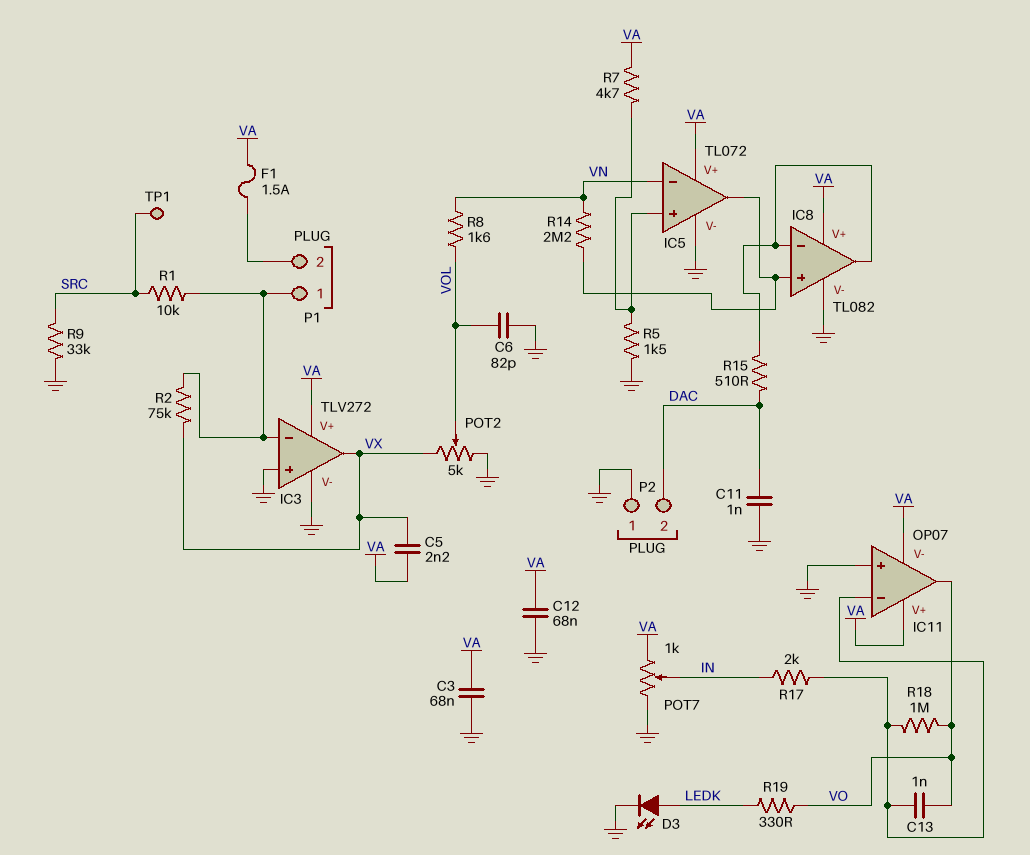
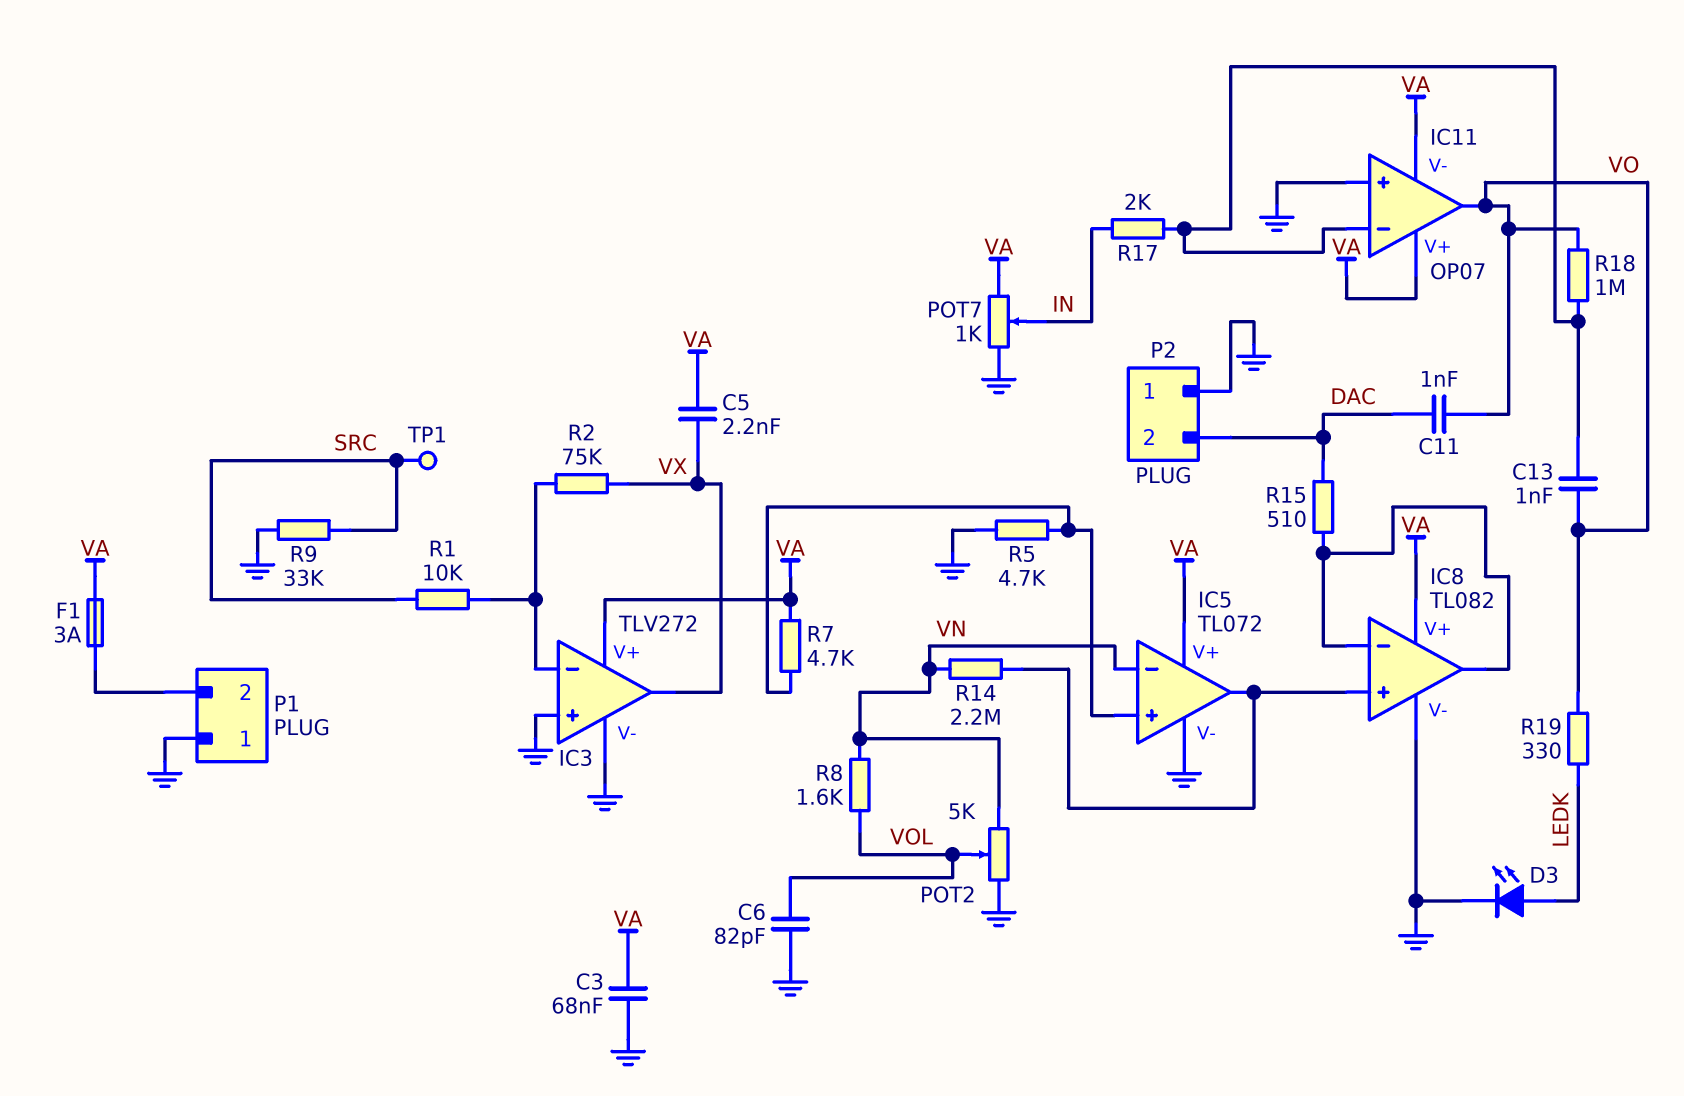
C11: 1nF (DAC, GND) -> 1nF (DAC, VO)
C12: 68nF (GND, VA) -> none
F1: 1.5A (P1/2, VA) -> 3A (P1/2, VA)
P1 pin 1: IC3/in- -> GND
POT2: 5k (GND, VX, wiper VOL) -> 5k (GND, VN, wiper VOL)
R5: 1.5k (GND, IC5/in+) -> 4.7k (GND, IC5/in+)

